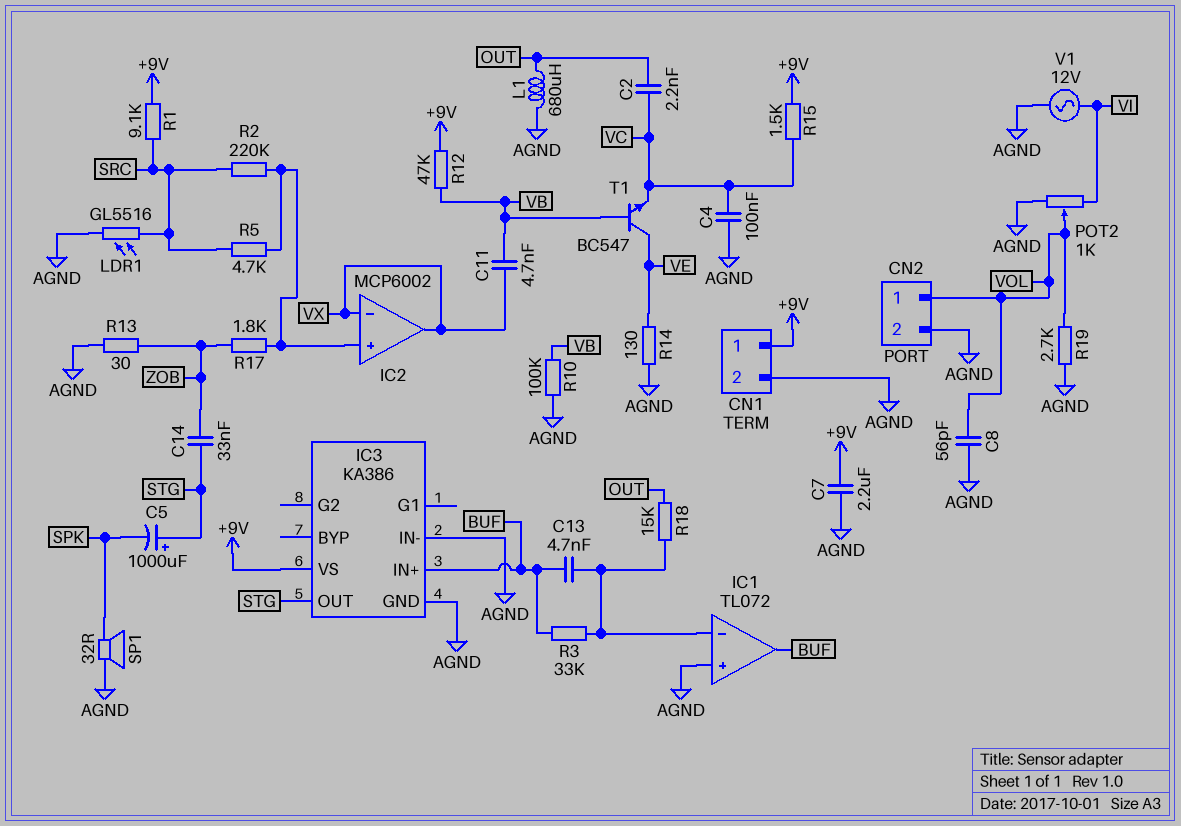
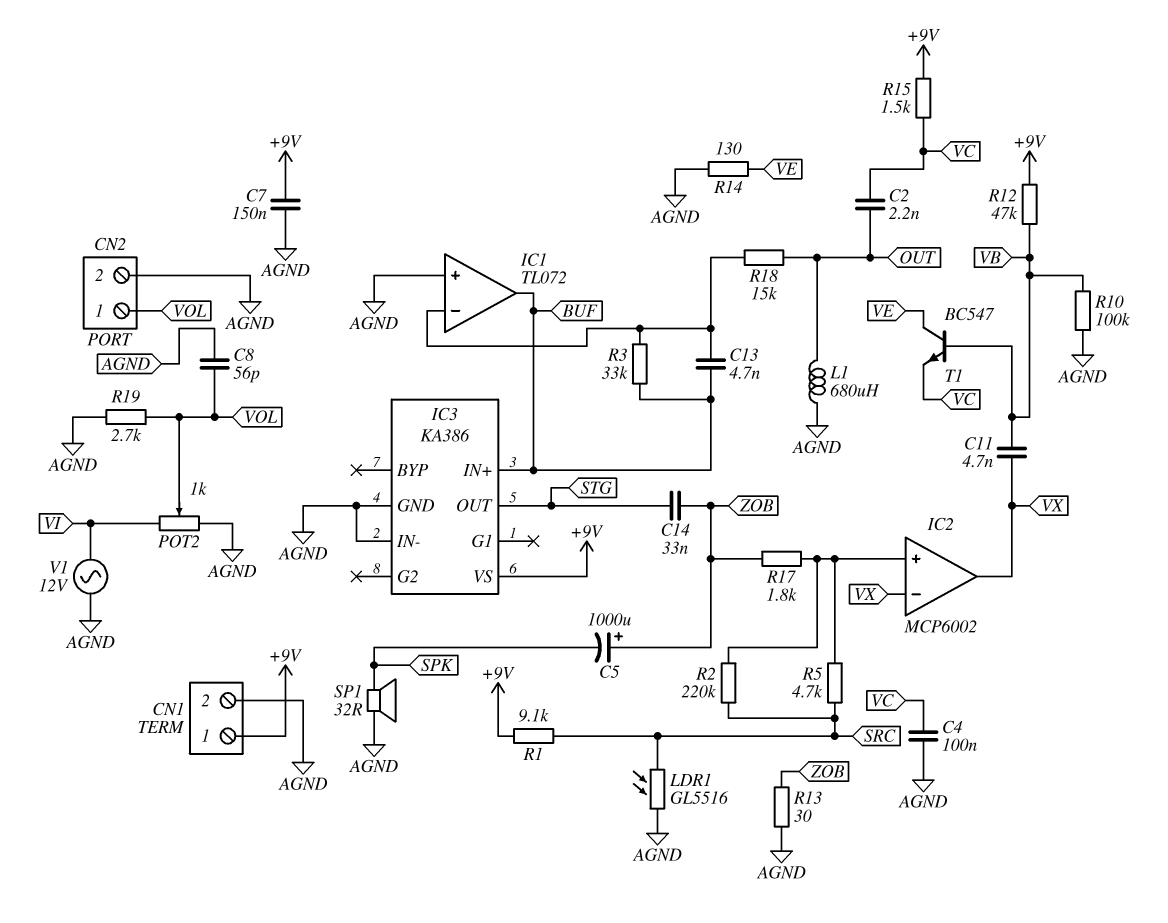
C5: 1000uF (plus STG, minus SPK) -> 1000uF (plus ZOB, minus SPK)
C7: 2.2uF (+9V, AGND) -> 150nF (+9V, AGND)

